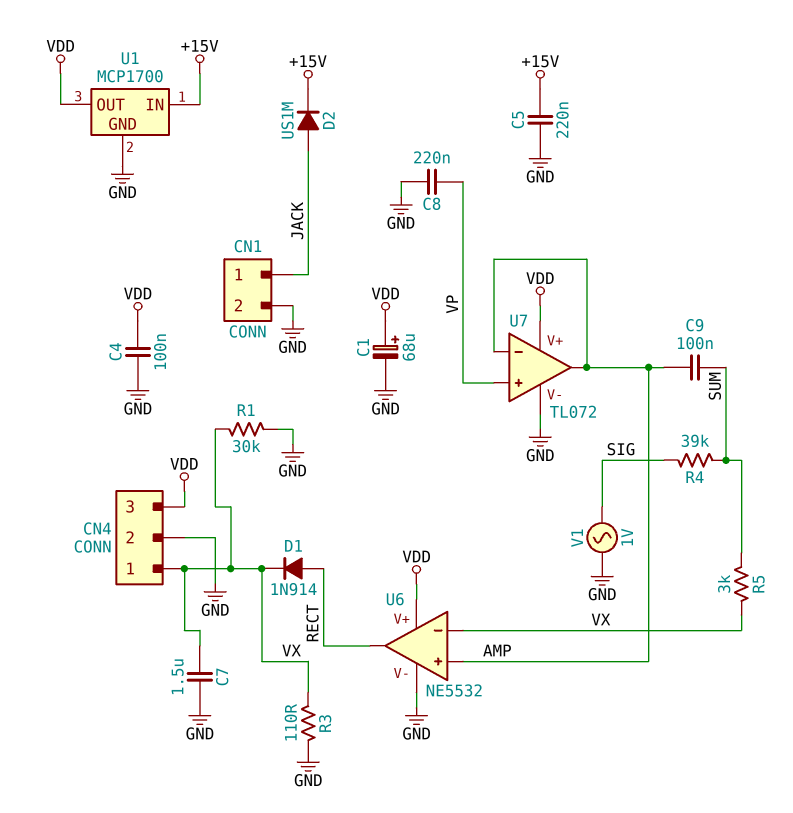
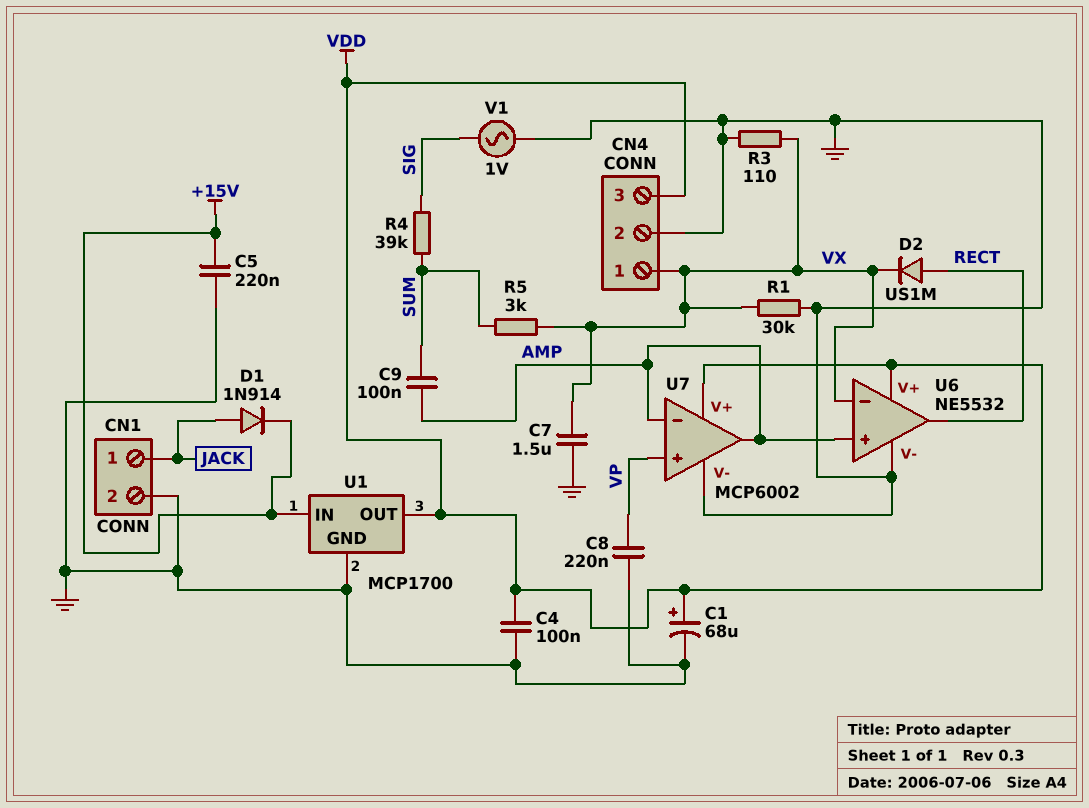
D1: diode 1N914 (A RECT, K VX) -> diode 1N914 (A JACK, K +15V)
D2: diode US1M (A JACK, K +15V) -> diode US1M (A RECT, K VX)
U7: TL072 -> MCP6002

